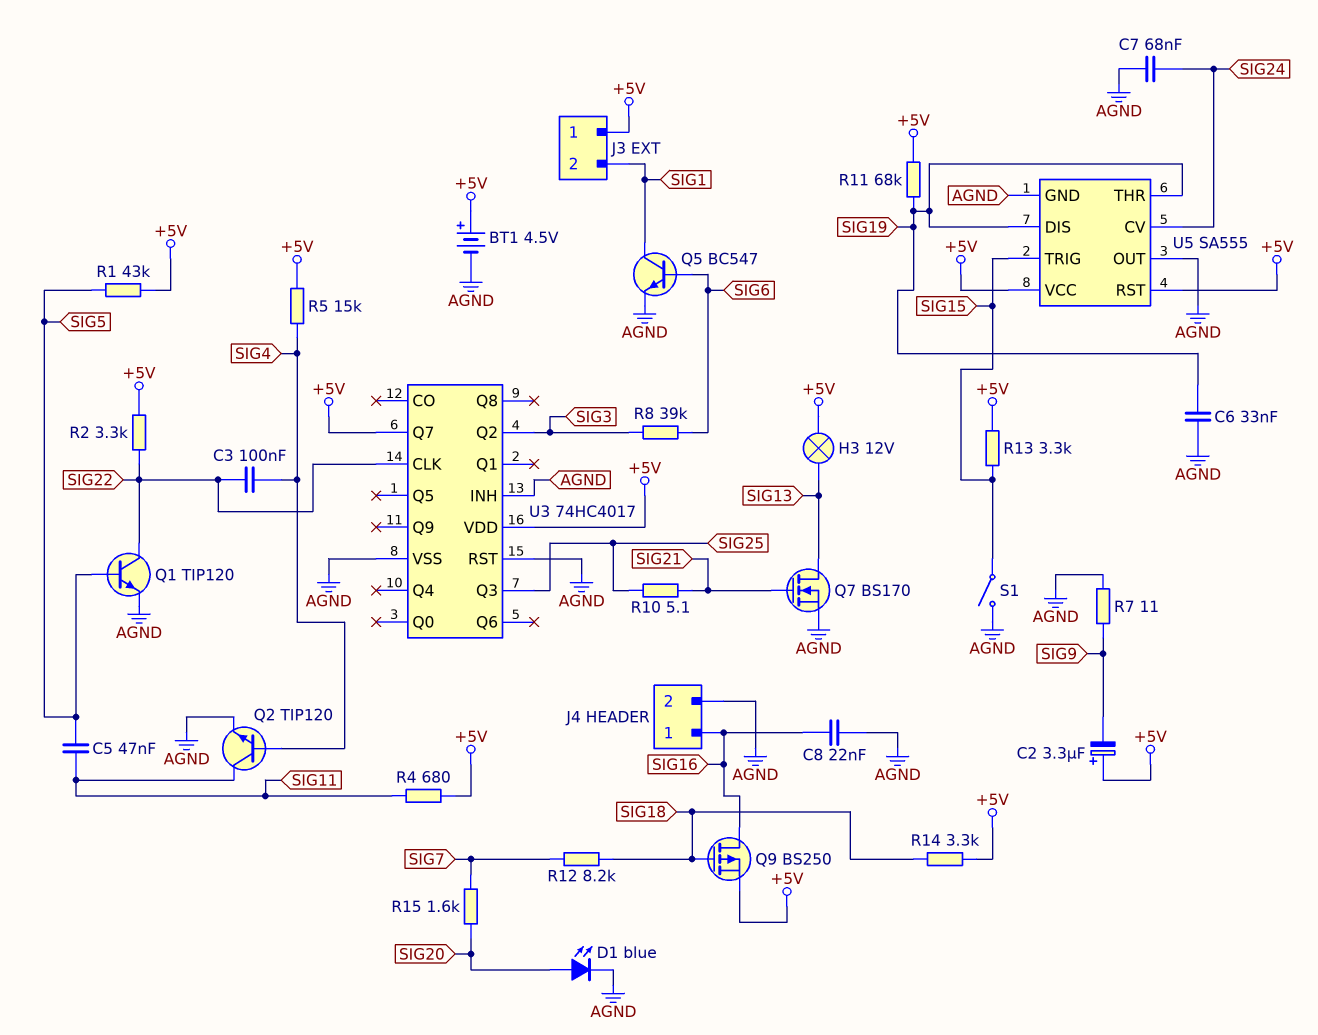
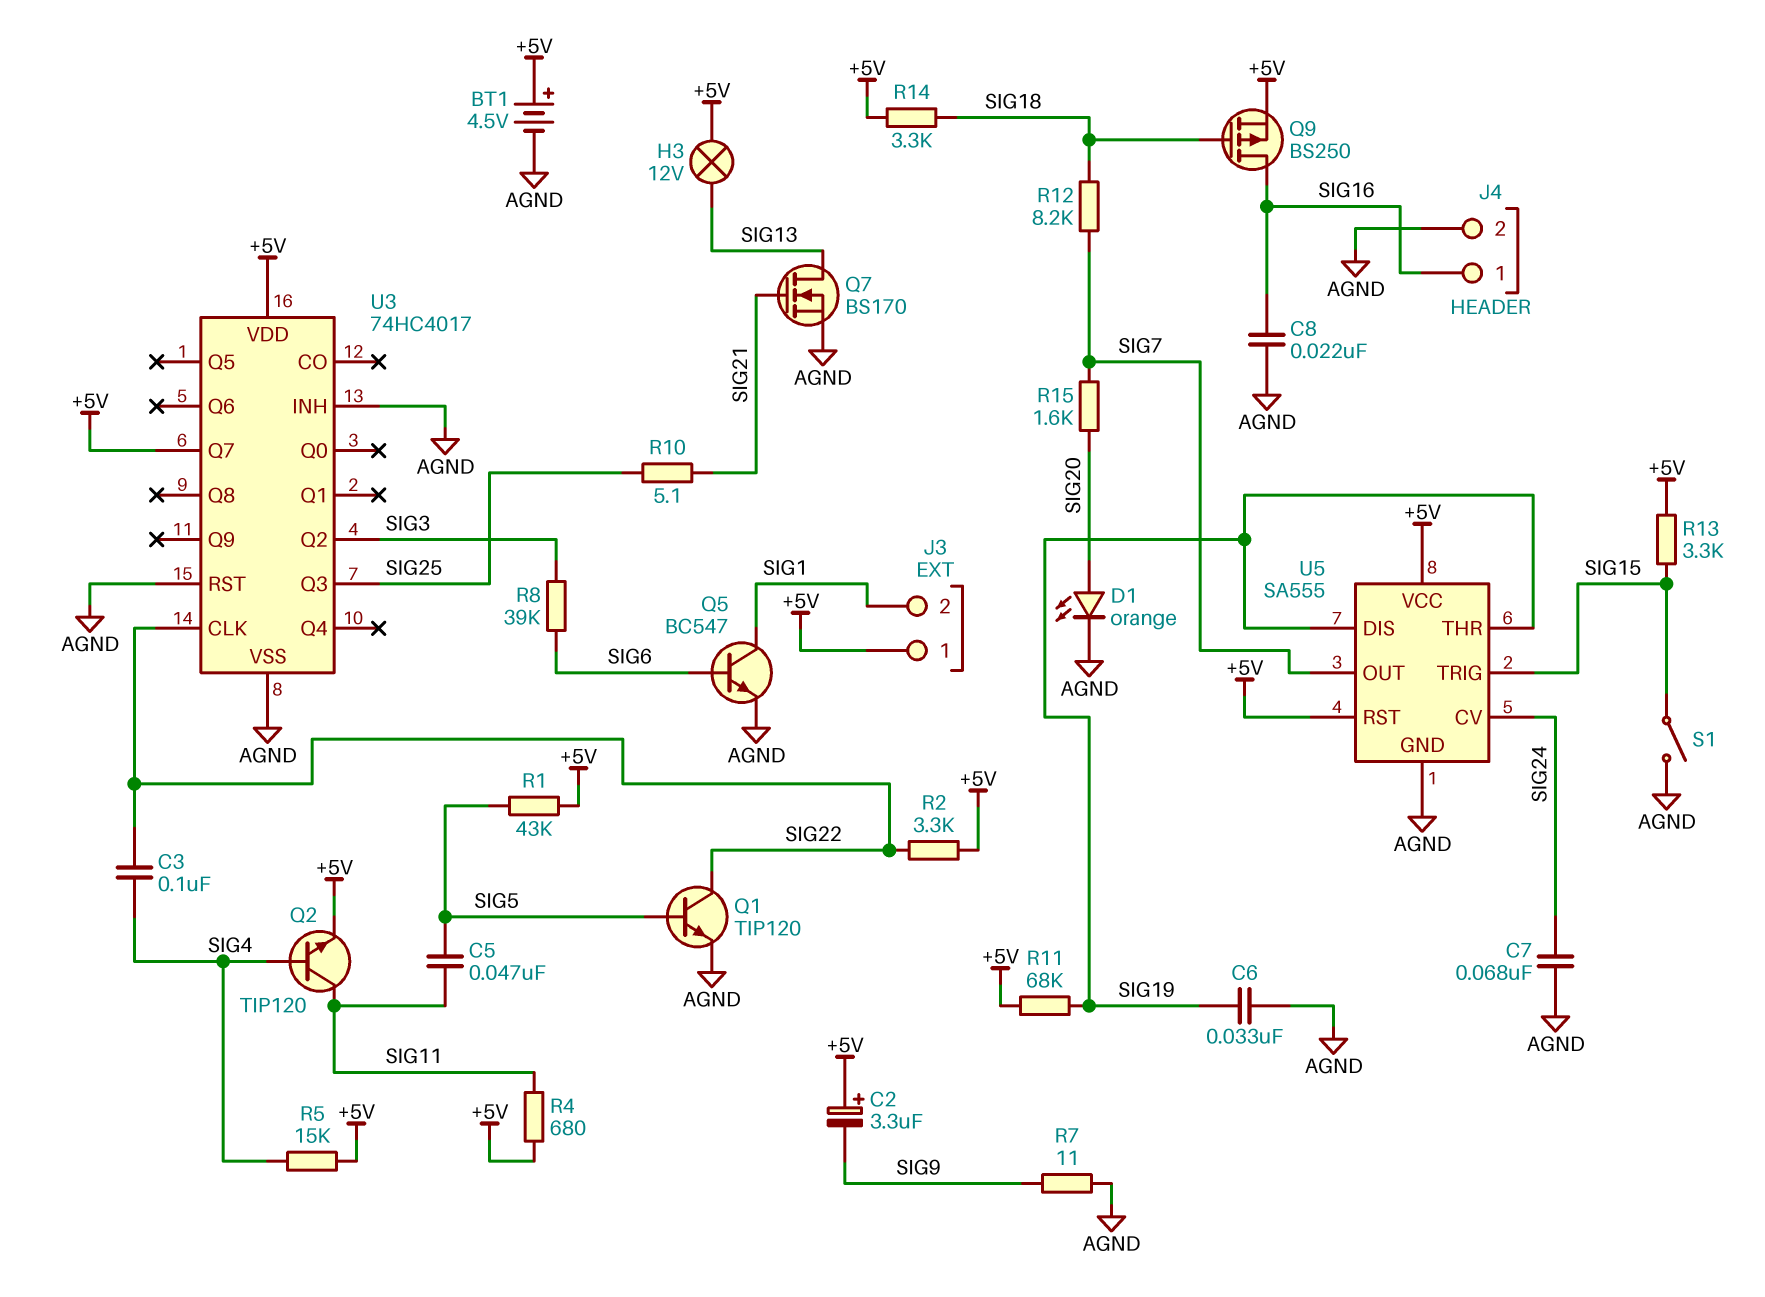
D1: LED blue (A SIG20, K AGND) -> LED orange (A SIG20, K AGND)
Q2: NPN TIP120 (B SIG4, C SIG11, E AGND) -> NPN TIP120 (B SIG4, C SIG11, E +5V)
U5 pin OUT: AGND -> SIG7

